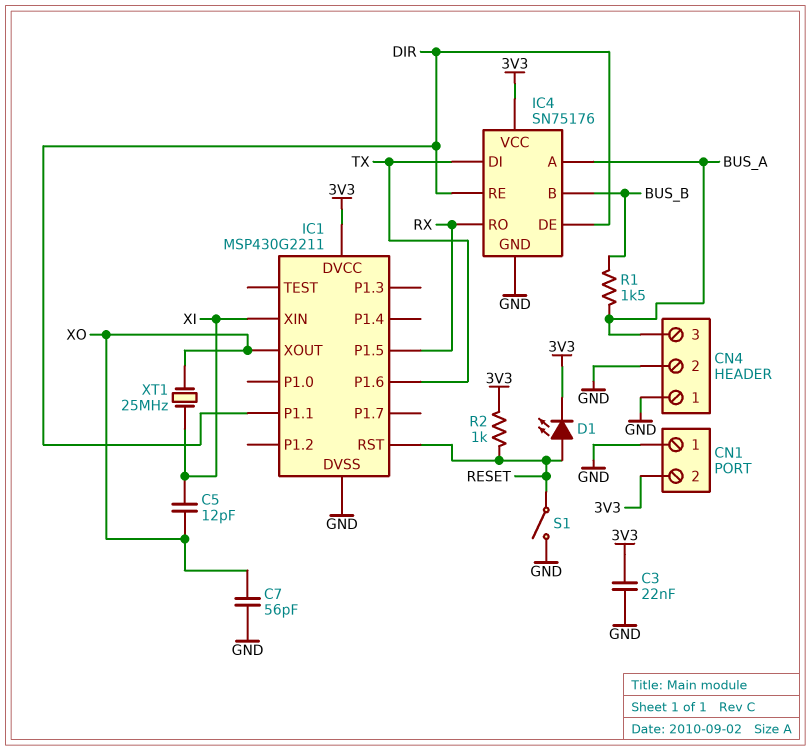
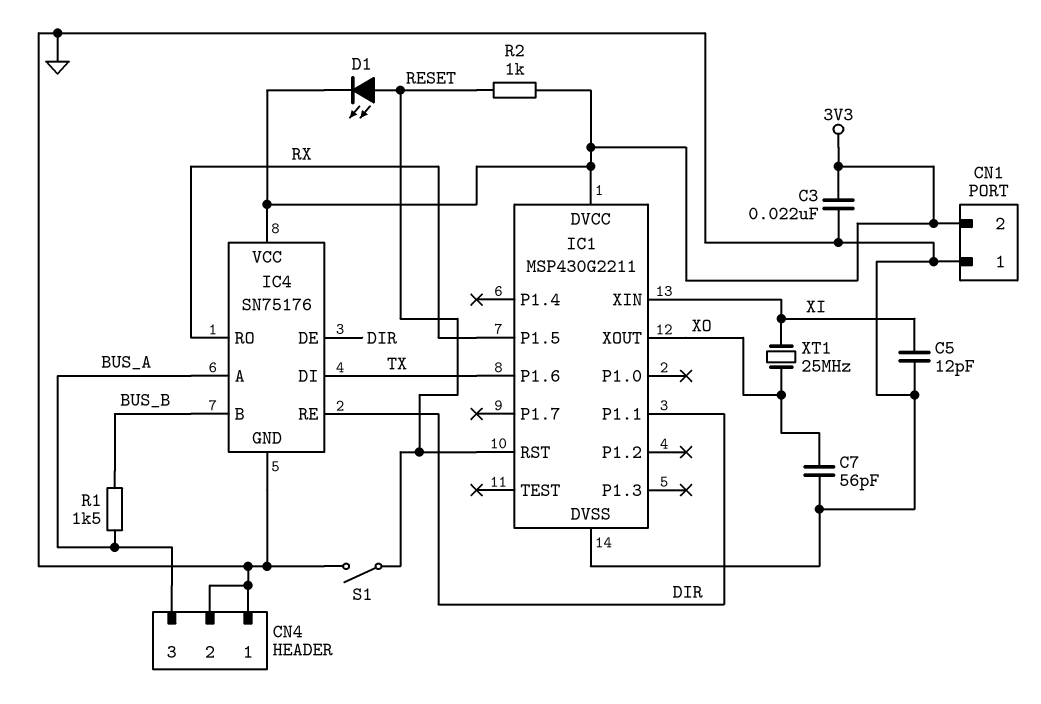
C5: 12pF (XI, XO) -> 12pF (GND, XI)

